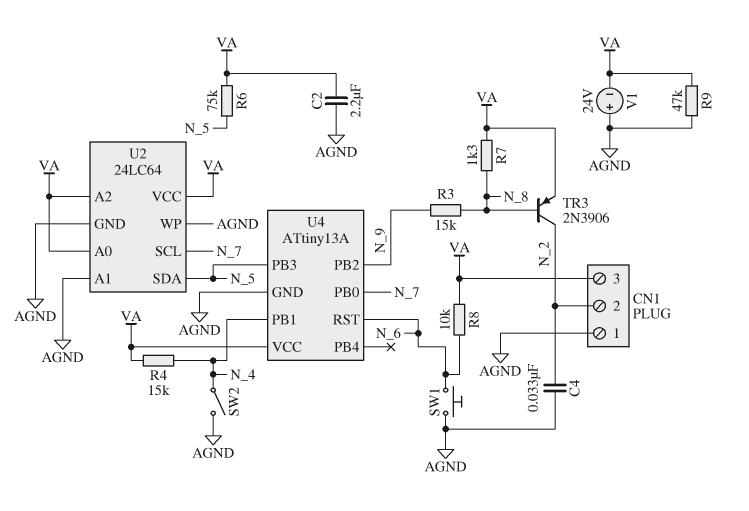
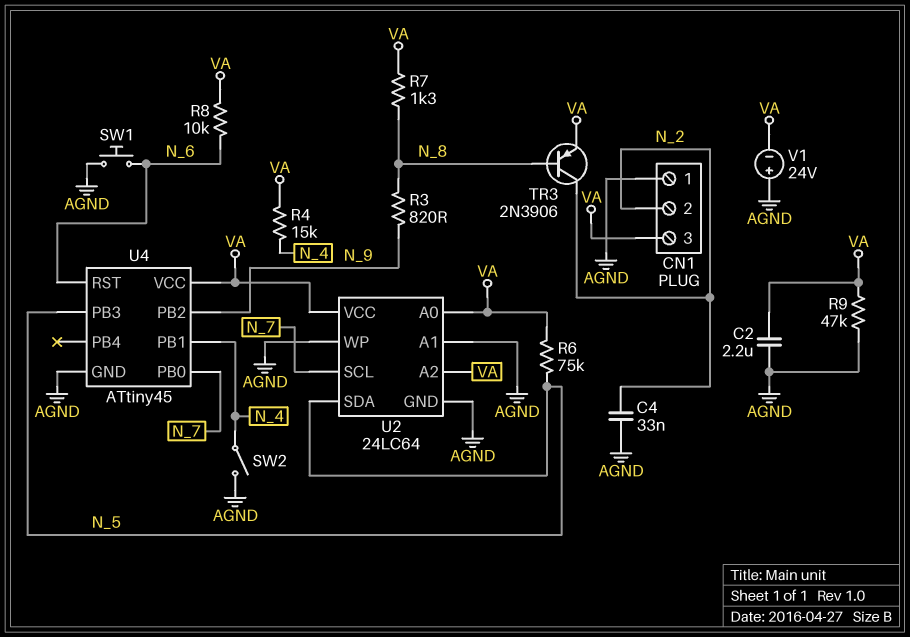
R3: 15k (N_8, N_9) -> 820 (N_8, N_9)
U4: ATtiny13A -> ATtiny45

